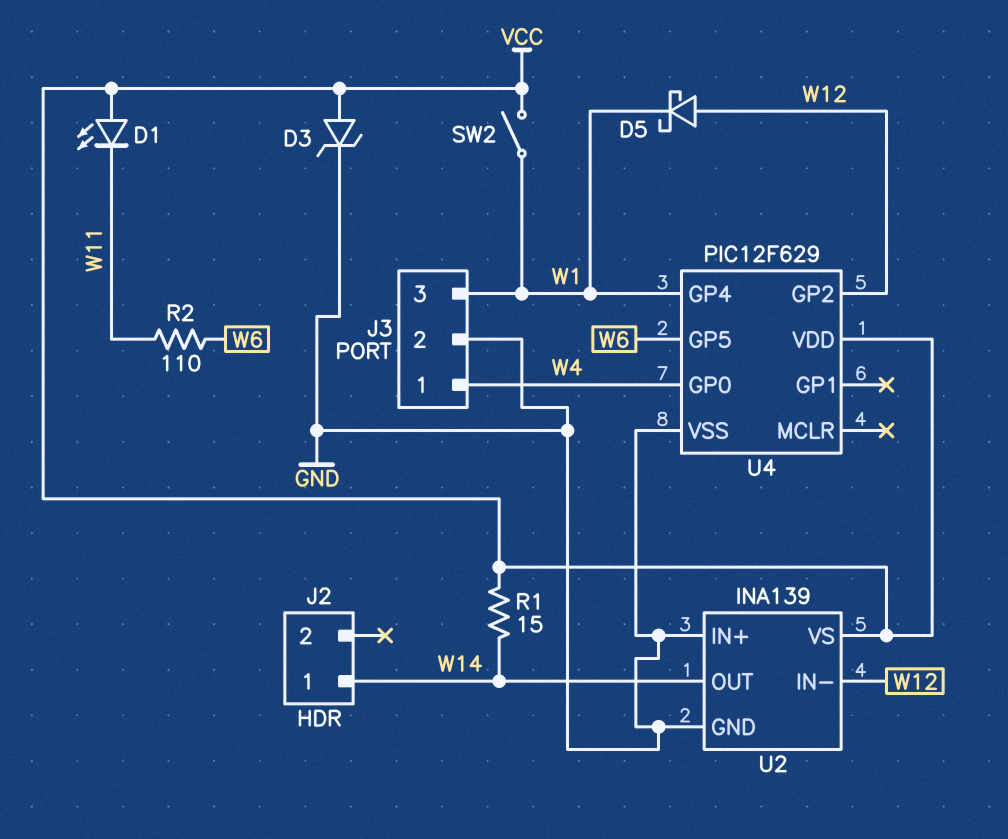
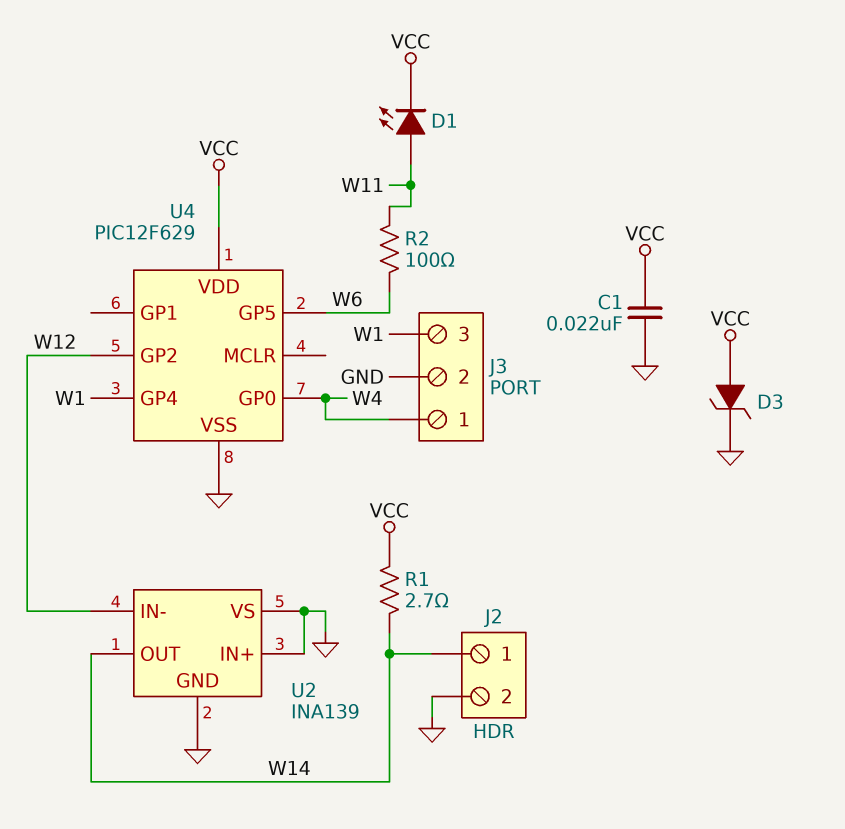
C1: none -> 22nF (GND, VCC)
D1: LED (A VCC, K W11) -> LED (A W11, K VCC)
D5: schottky (A W12, K W1) -> none
J2 pin 2: none -> GND
R1: 15 (VCC, W14) -> 2.7 (VCC, W14)
R2: 110 (W6, W11) -> 100 (W6, W11)
SW2: switch (VCC, W1) -> none
U2 pin VS: VCC -> GND

